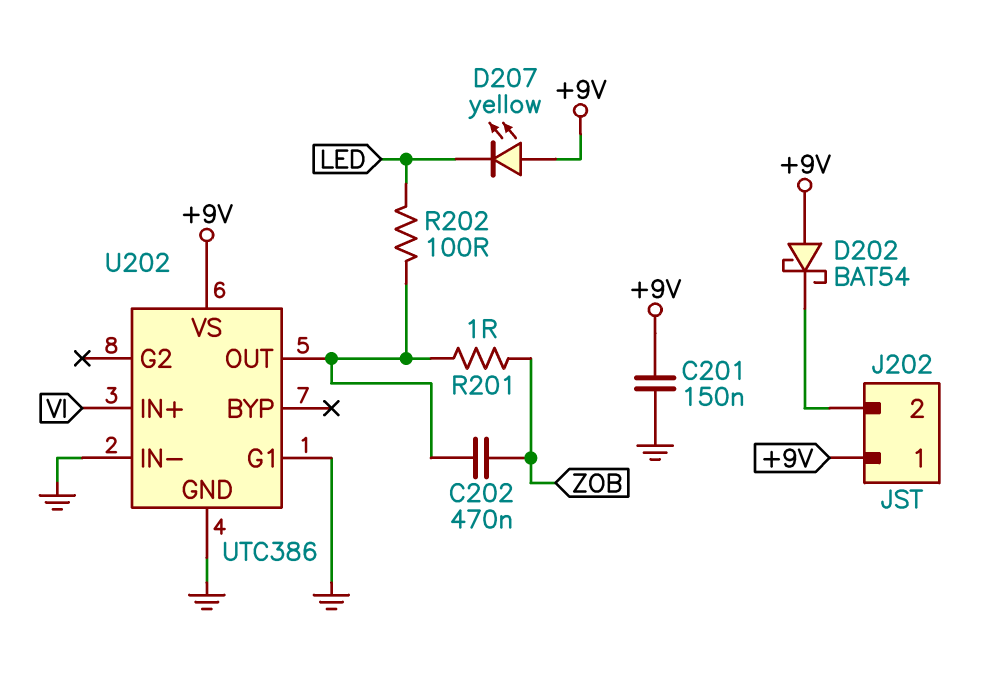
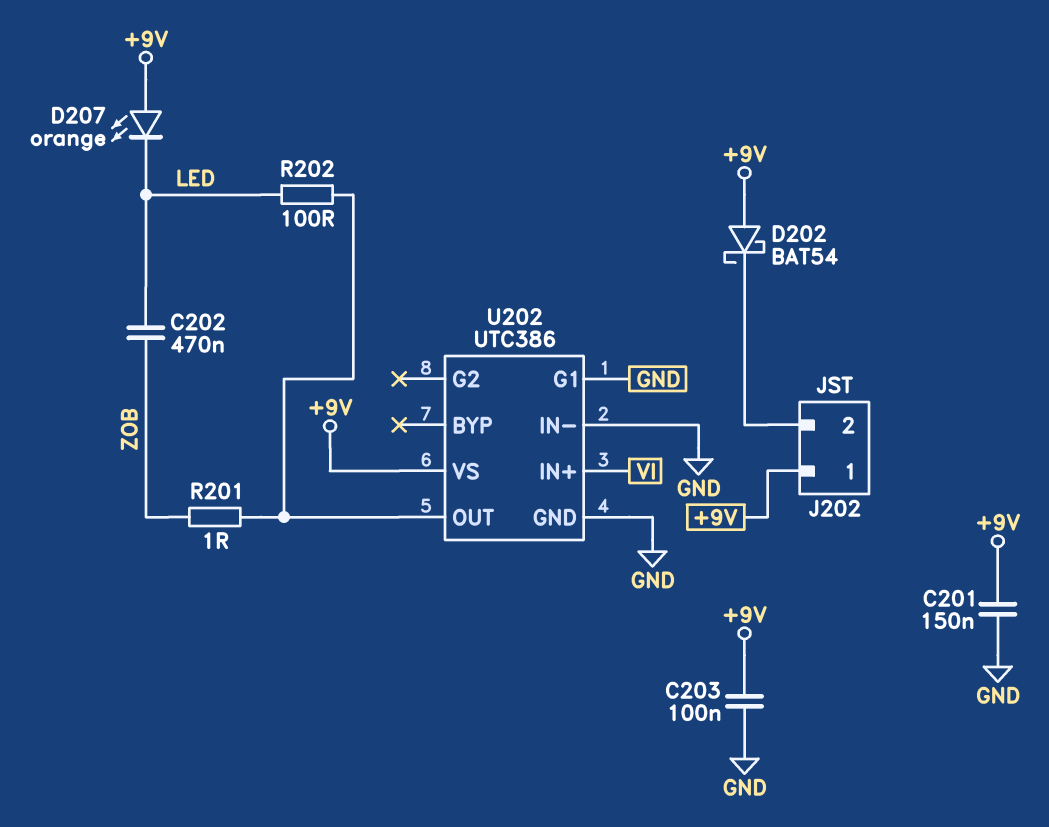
C202: 470nF (U202/OUT, ZOB) -> 470nF (LED, ZOB)
C203: none -> 100nF (+9V, GND)
D207: LED yellow (A +9V, K LED) -> LED orange (A +9V, K LED)

